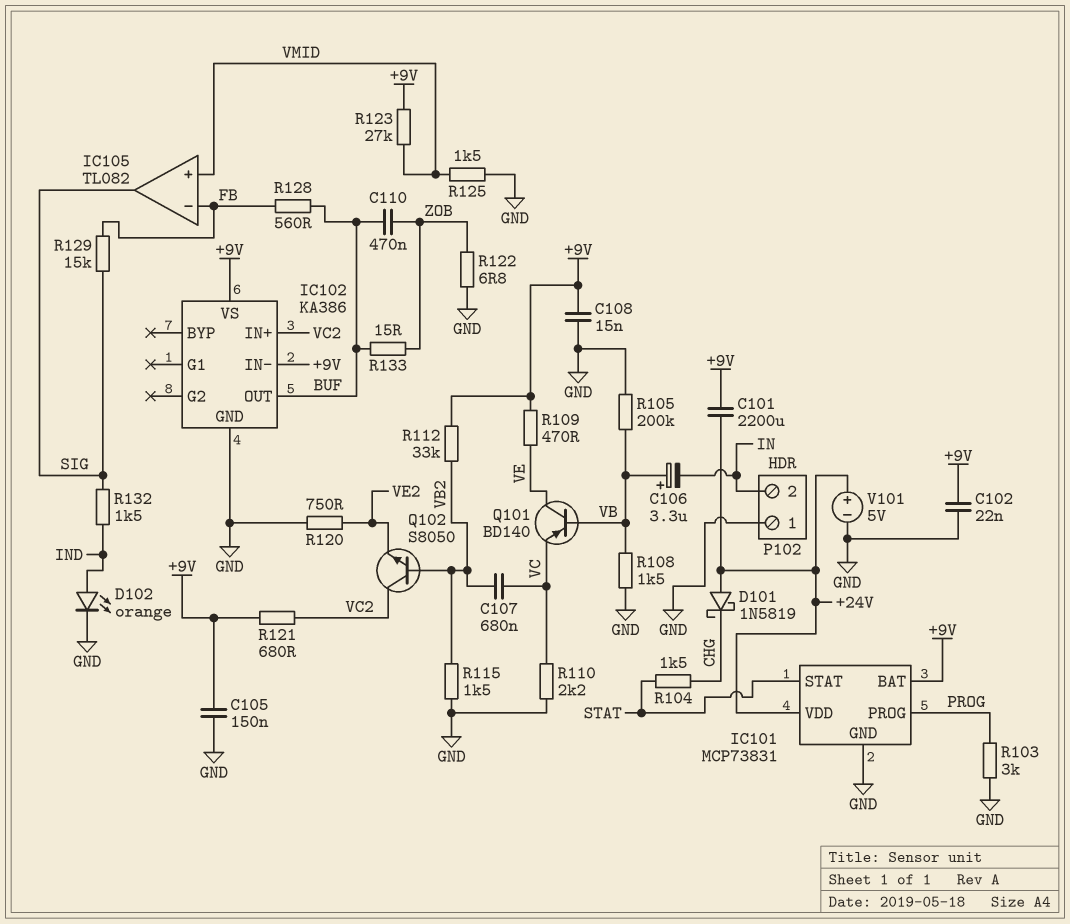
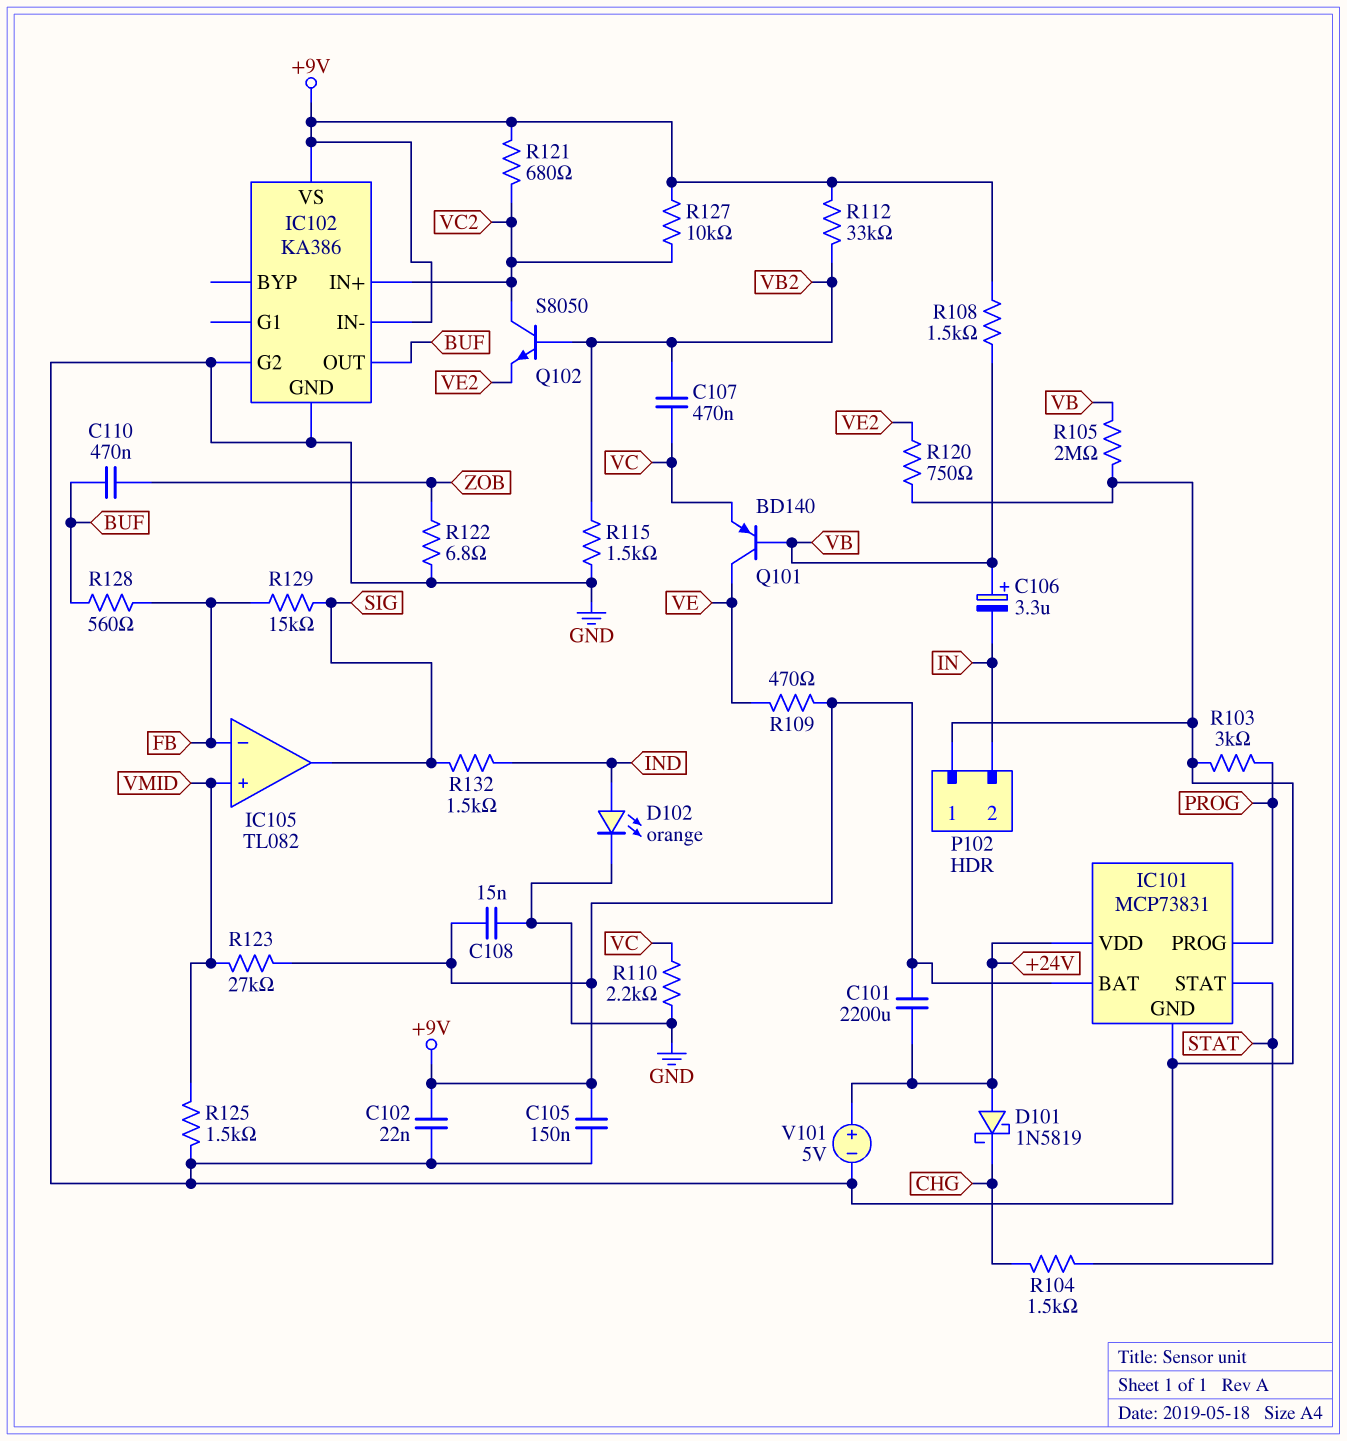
C107: 680nF (VB2, VC) -> 470nF (VB2, VC)
IC102 pin G2: none -> GND
R105: 200k (GND, VB) -> 2M (GND, VB)
R108: 1.5k (GND, VB) -> 1.5k (+9V, VB)
R127: none -> 10k (+9V, VC2)
R133: 15 (BUF, ZOB) -> none

